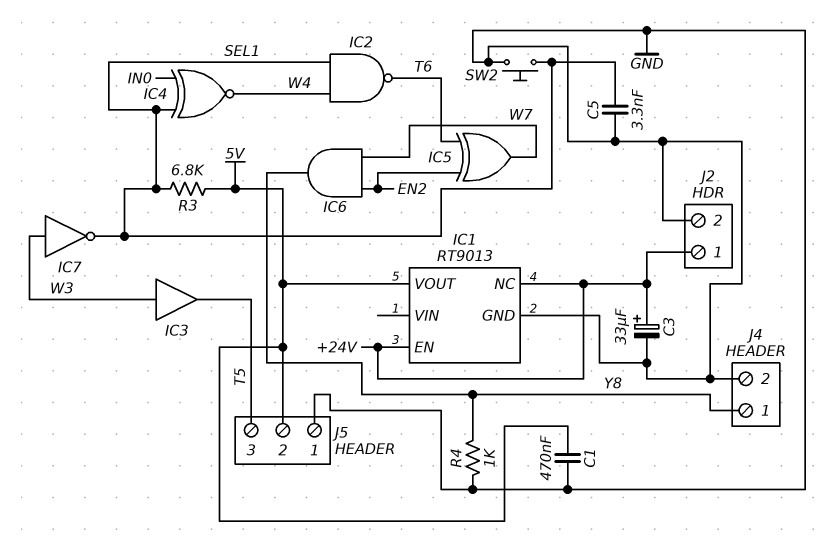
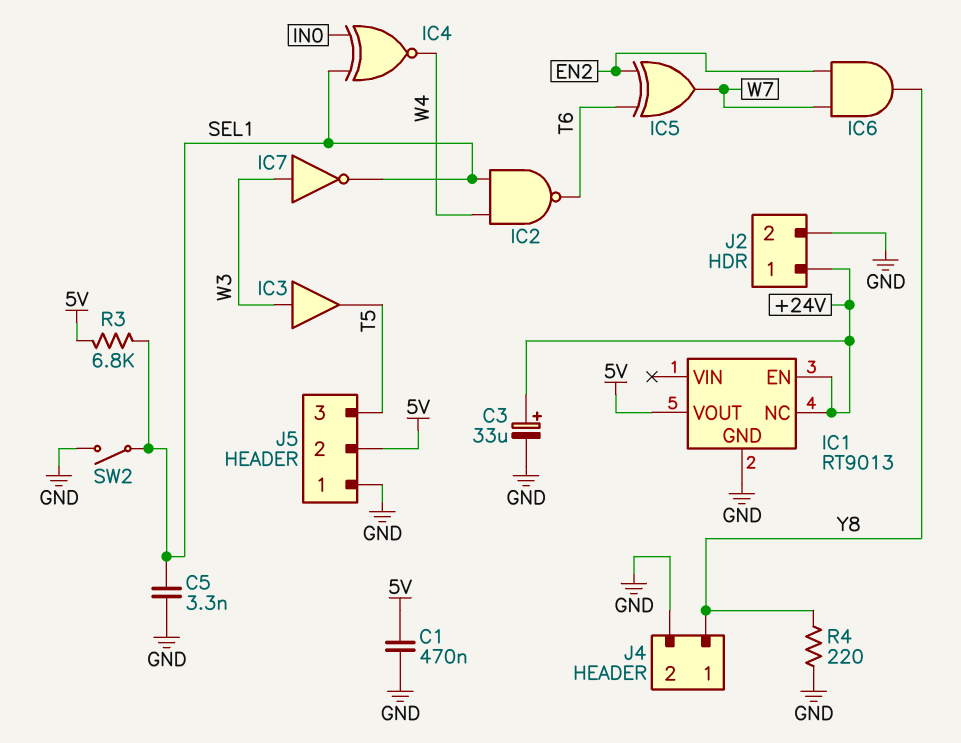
R4: 1k (GND, Y8) -> 220 (GND, Y8)
SW2: button (GND, SEL1) -> switch (GND, SEL1)

